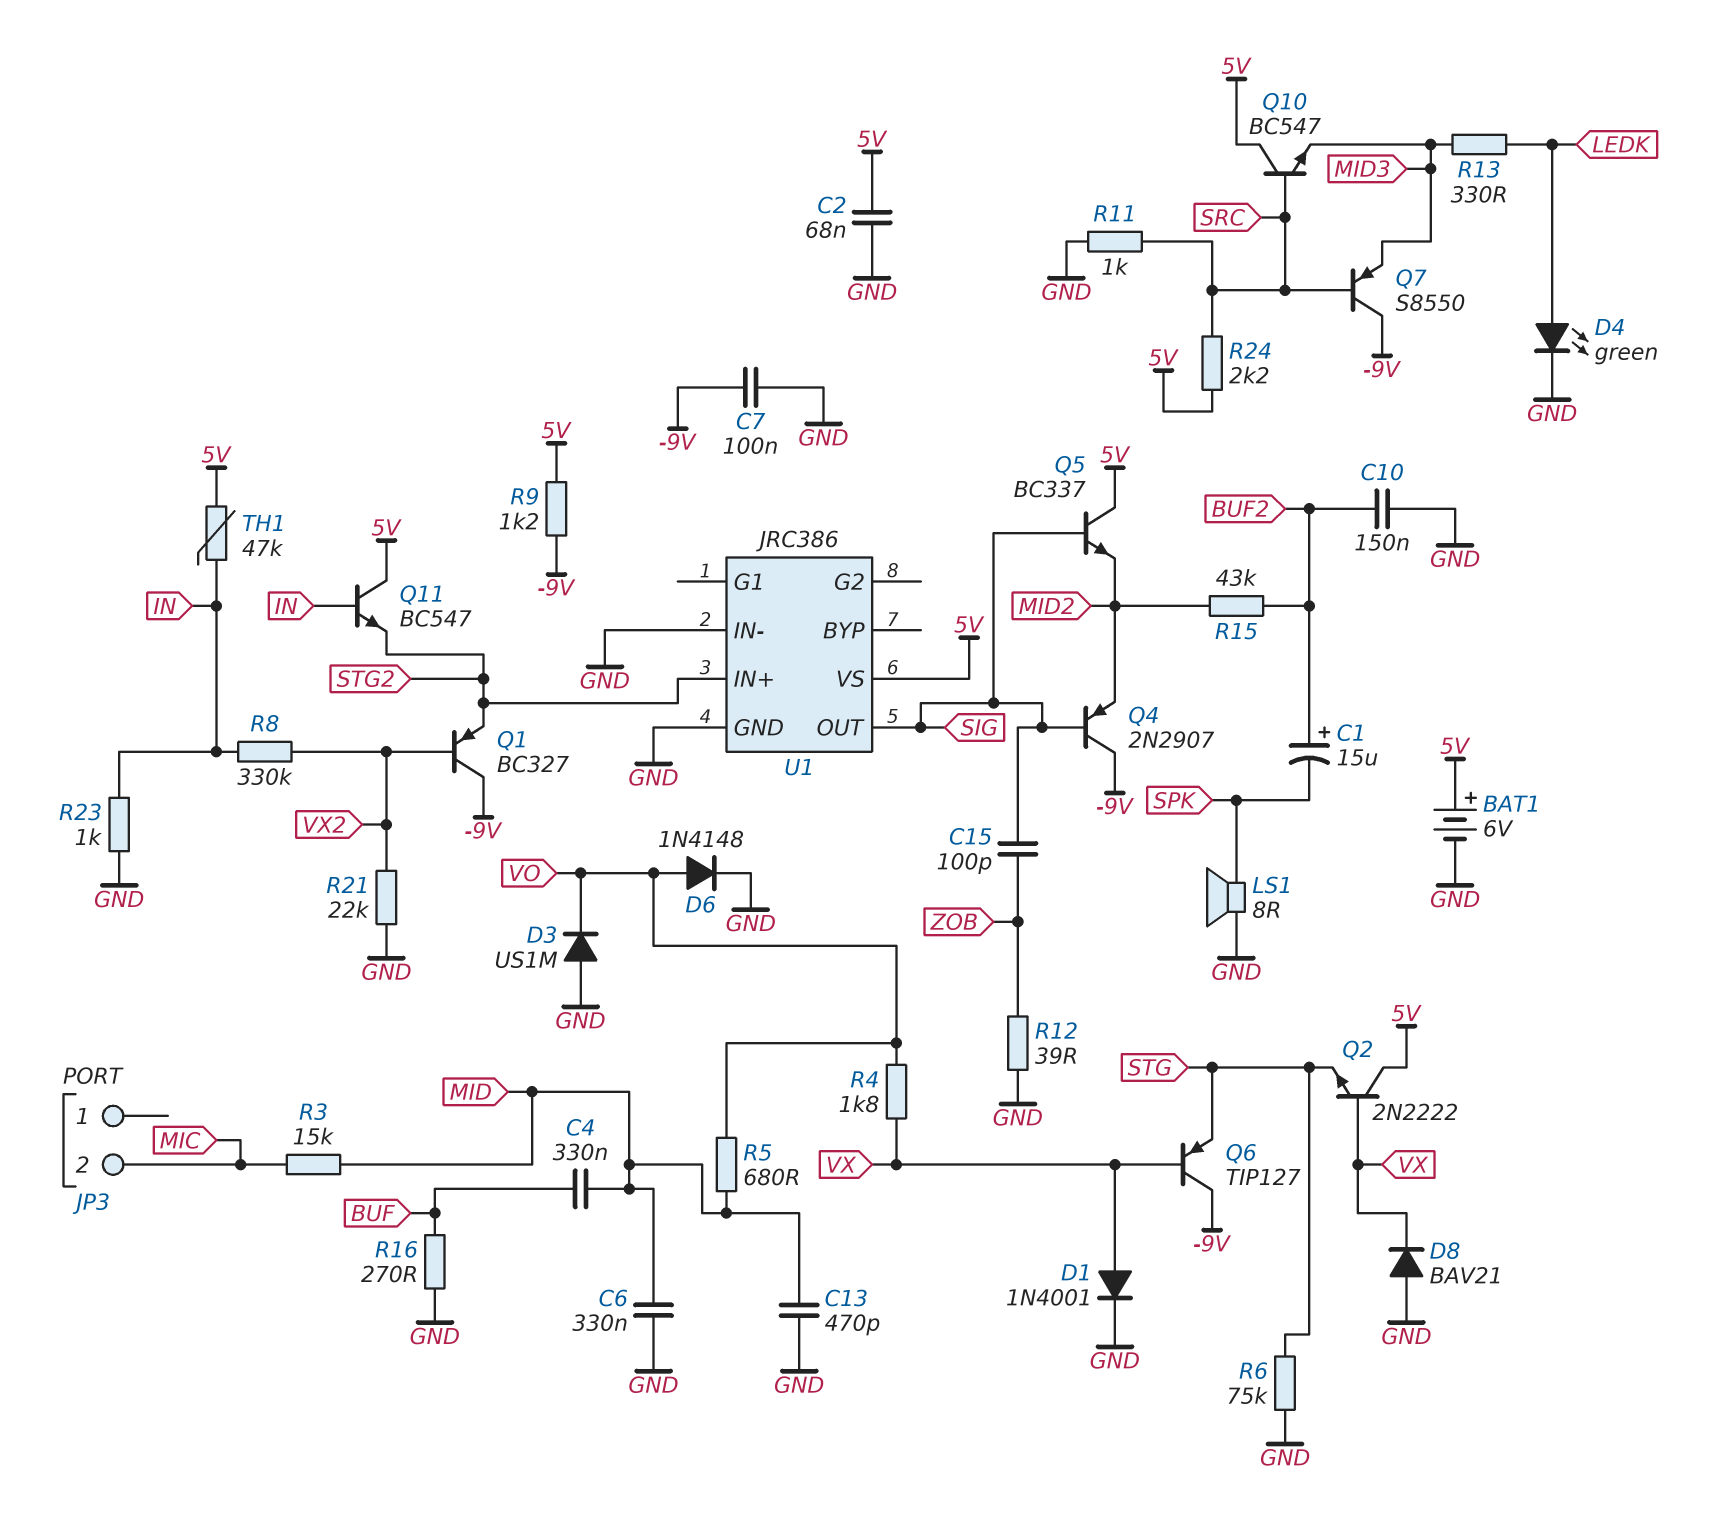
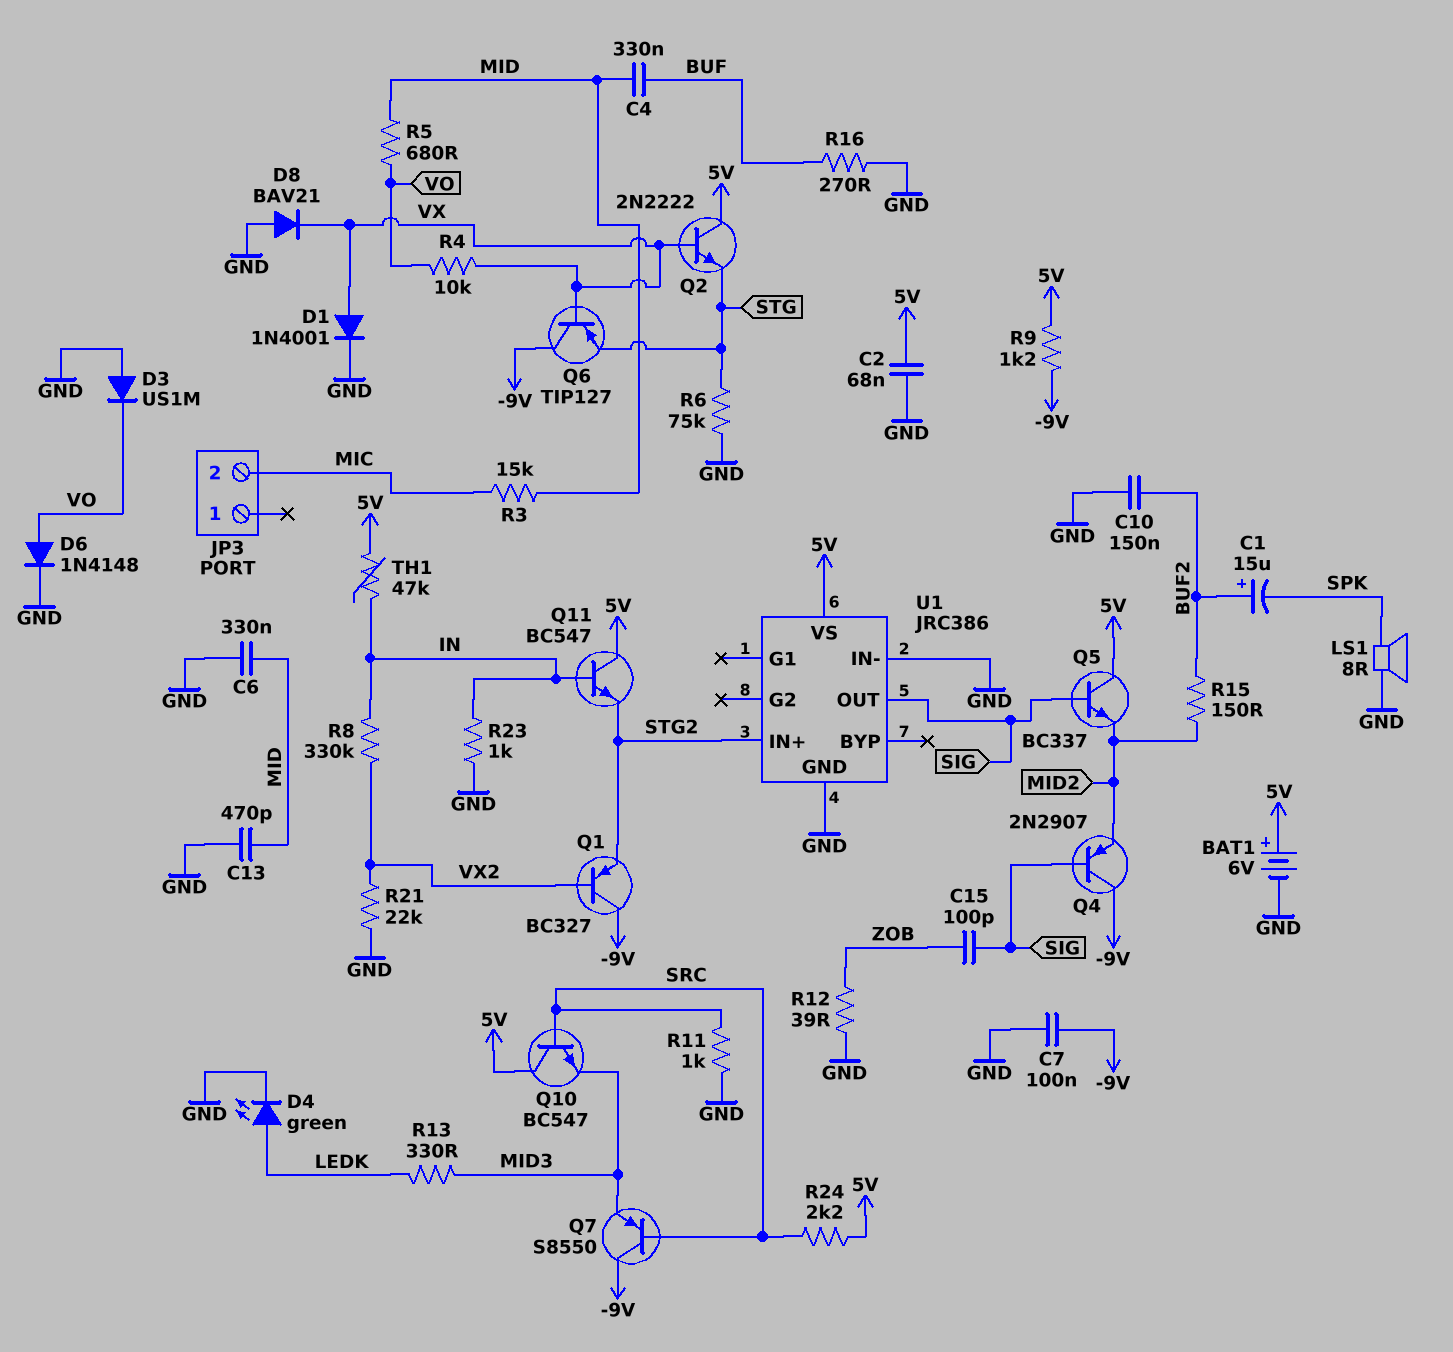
R4: 1.8k (VO, VX) -> 10k (VO, VX)
R15: 43k (BUF2, MID2) -> 150 (BUF2, MID2)

